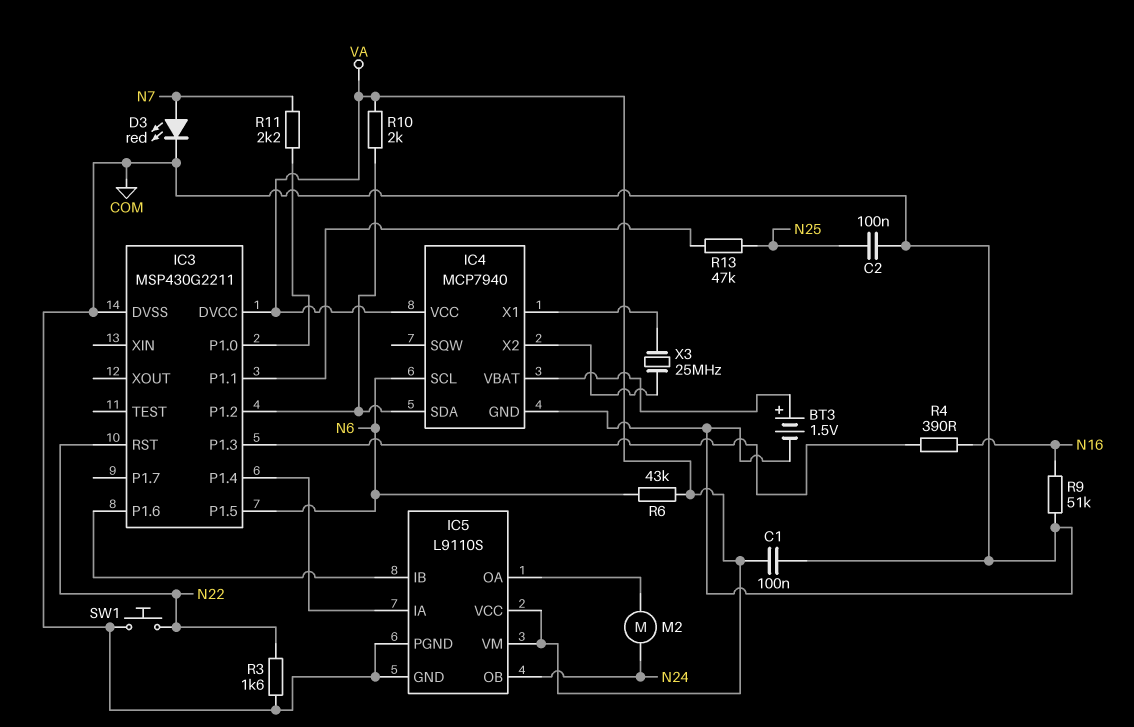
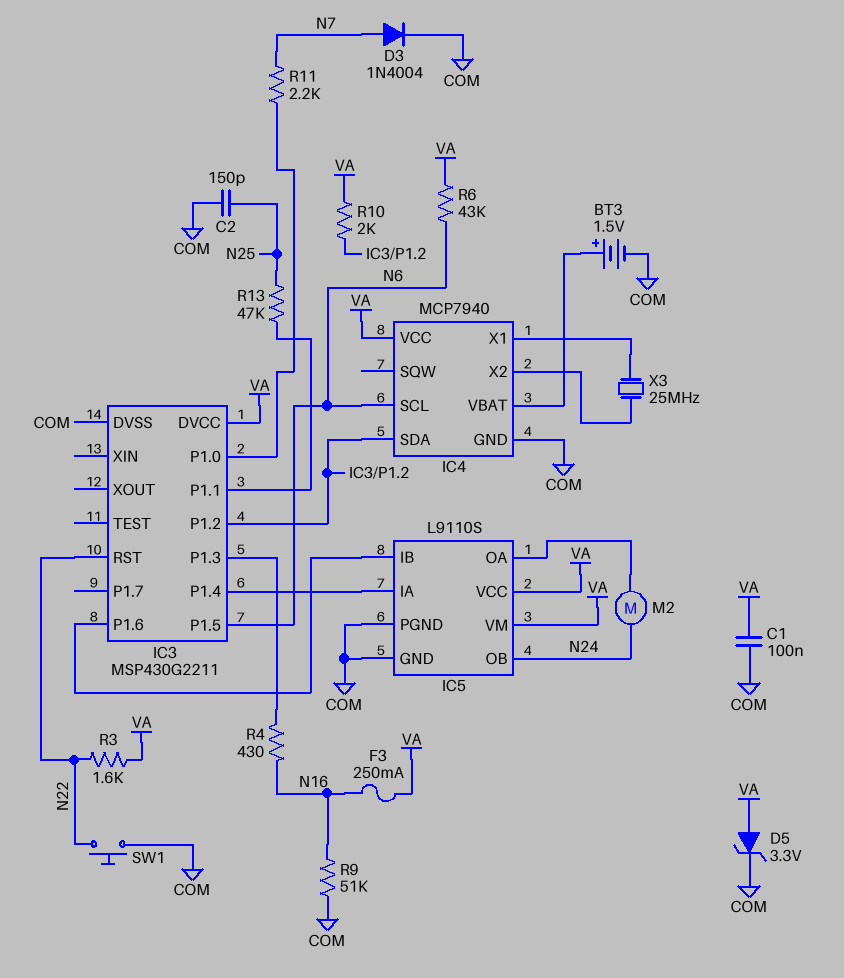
C2: 100nF (COM, N25) -> 150pF (COM, N25)
D3: LED red (A N7, K COM) -> diode 1N4004 (A N7, K COM)
D5: none -> zener 3.3V (A VA, K COM)
F3: none -> 250mA (N16, VA)
R3: 1.6k (COM, N22) -> 1.6k (N22, VA)
R4: 390 (IC3/P1.3, N16) -> 430 (IC3/P1.3, N16)

